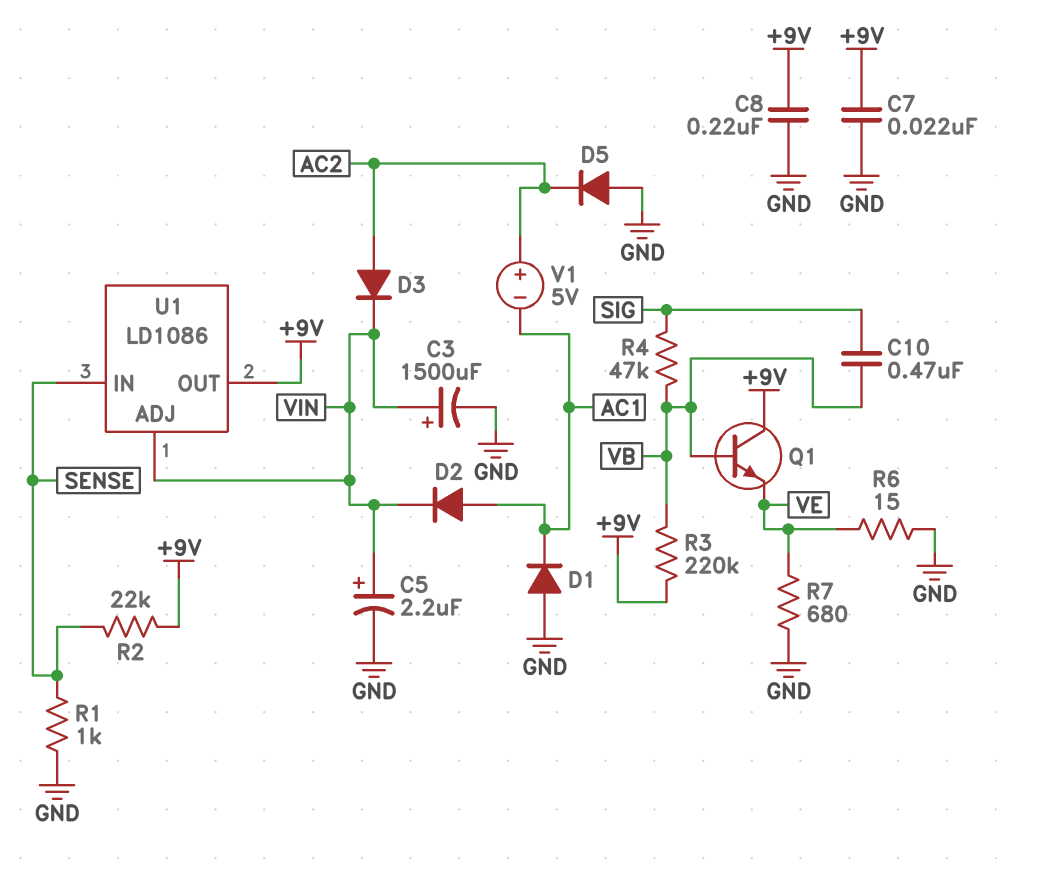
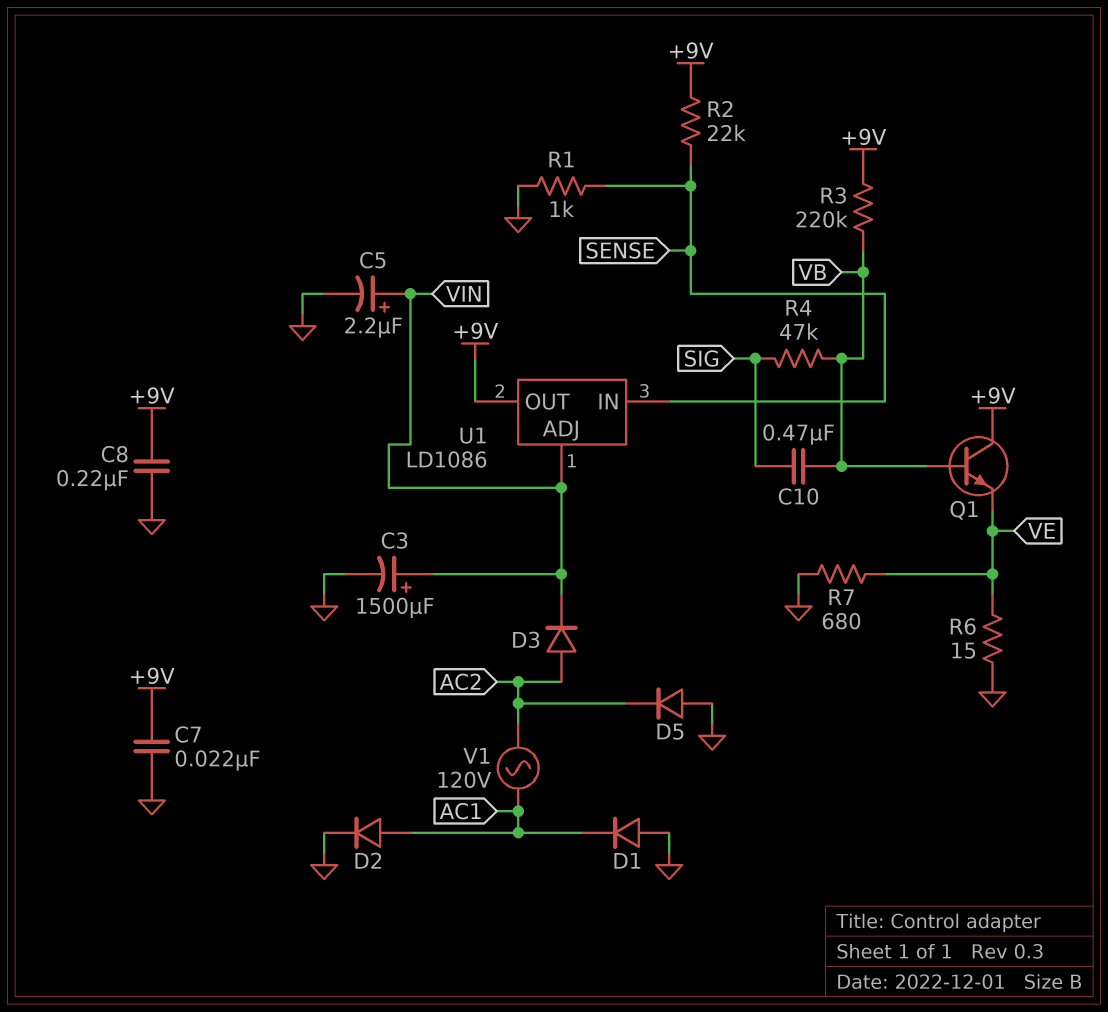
D2: diode (A AC1, K VIN) -> diode (A AC1, K GND)
V1: 5V (plus AC2, minus AC1) -> AC 120V (AC1, AC2)

